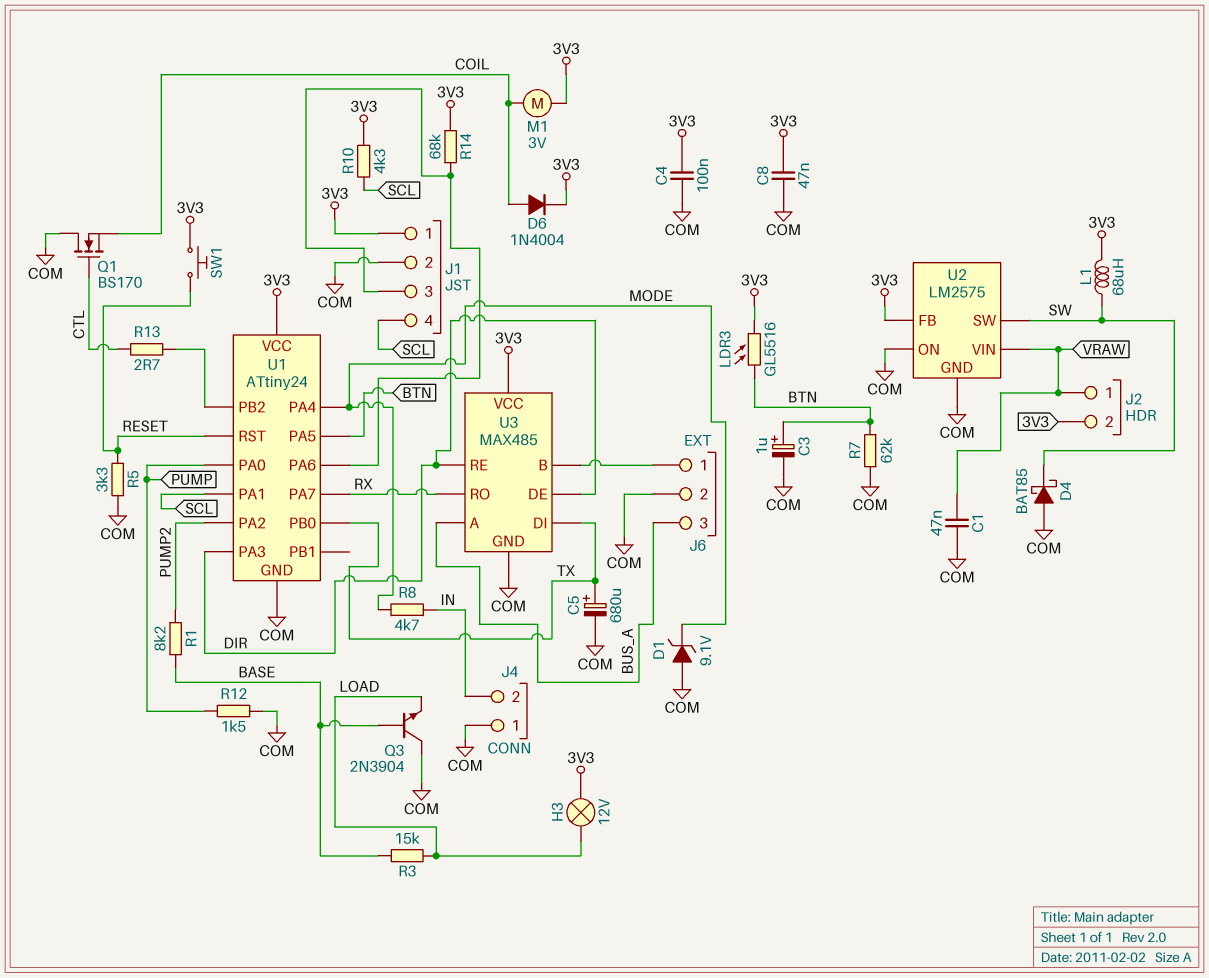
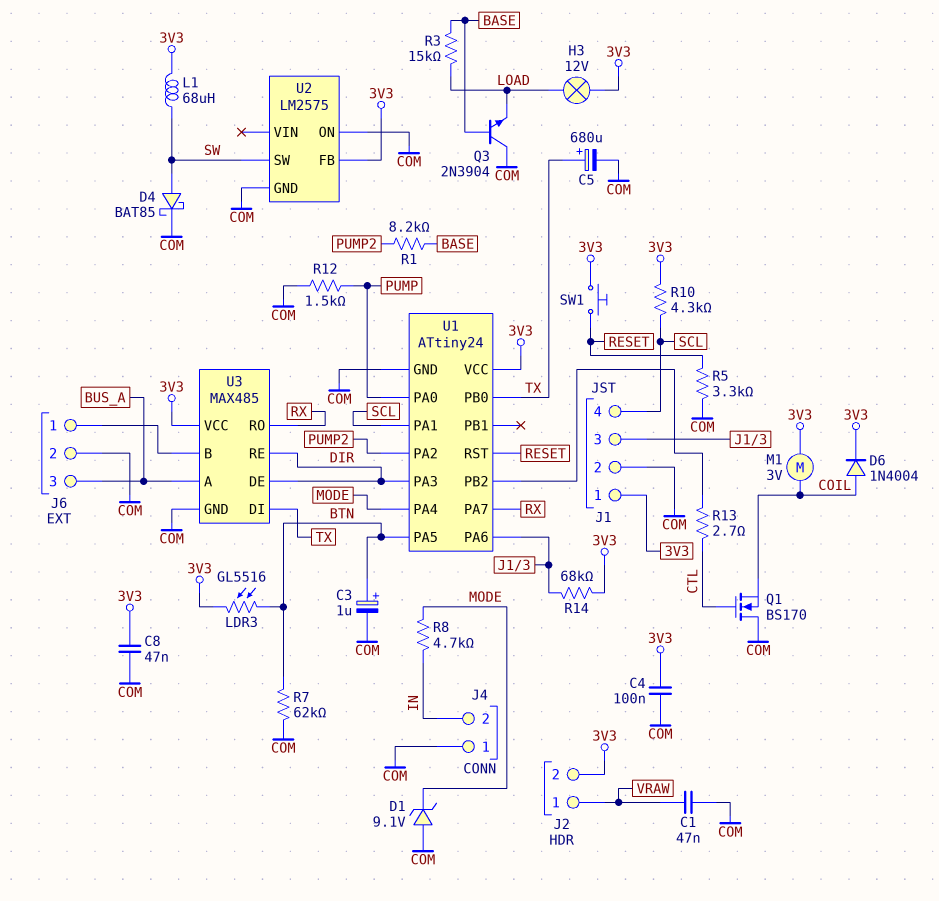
D4: schottky BAT85 (A COM, K SW) -> schottky BAT85 (A SW, K COM)
U2 pin VIN: VRAW -> none

